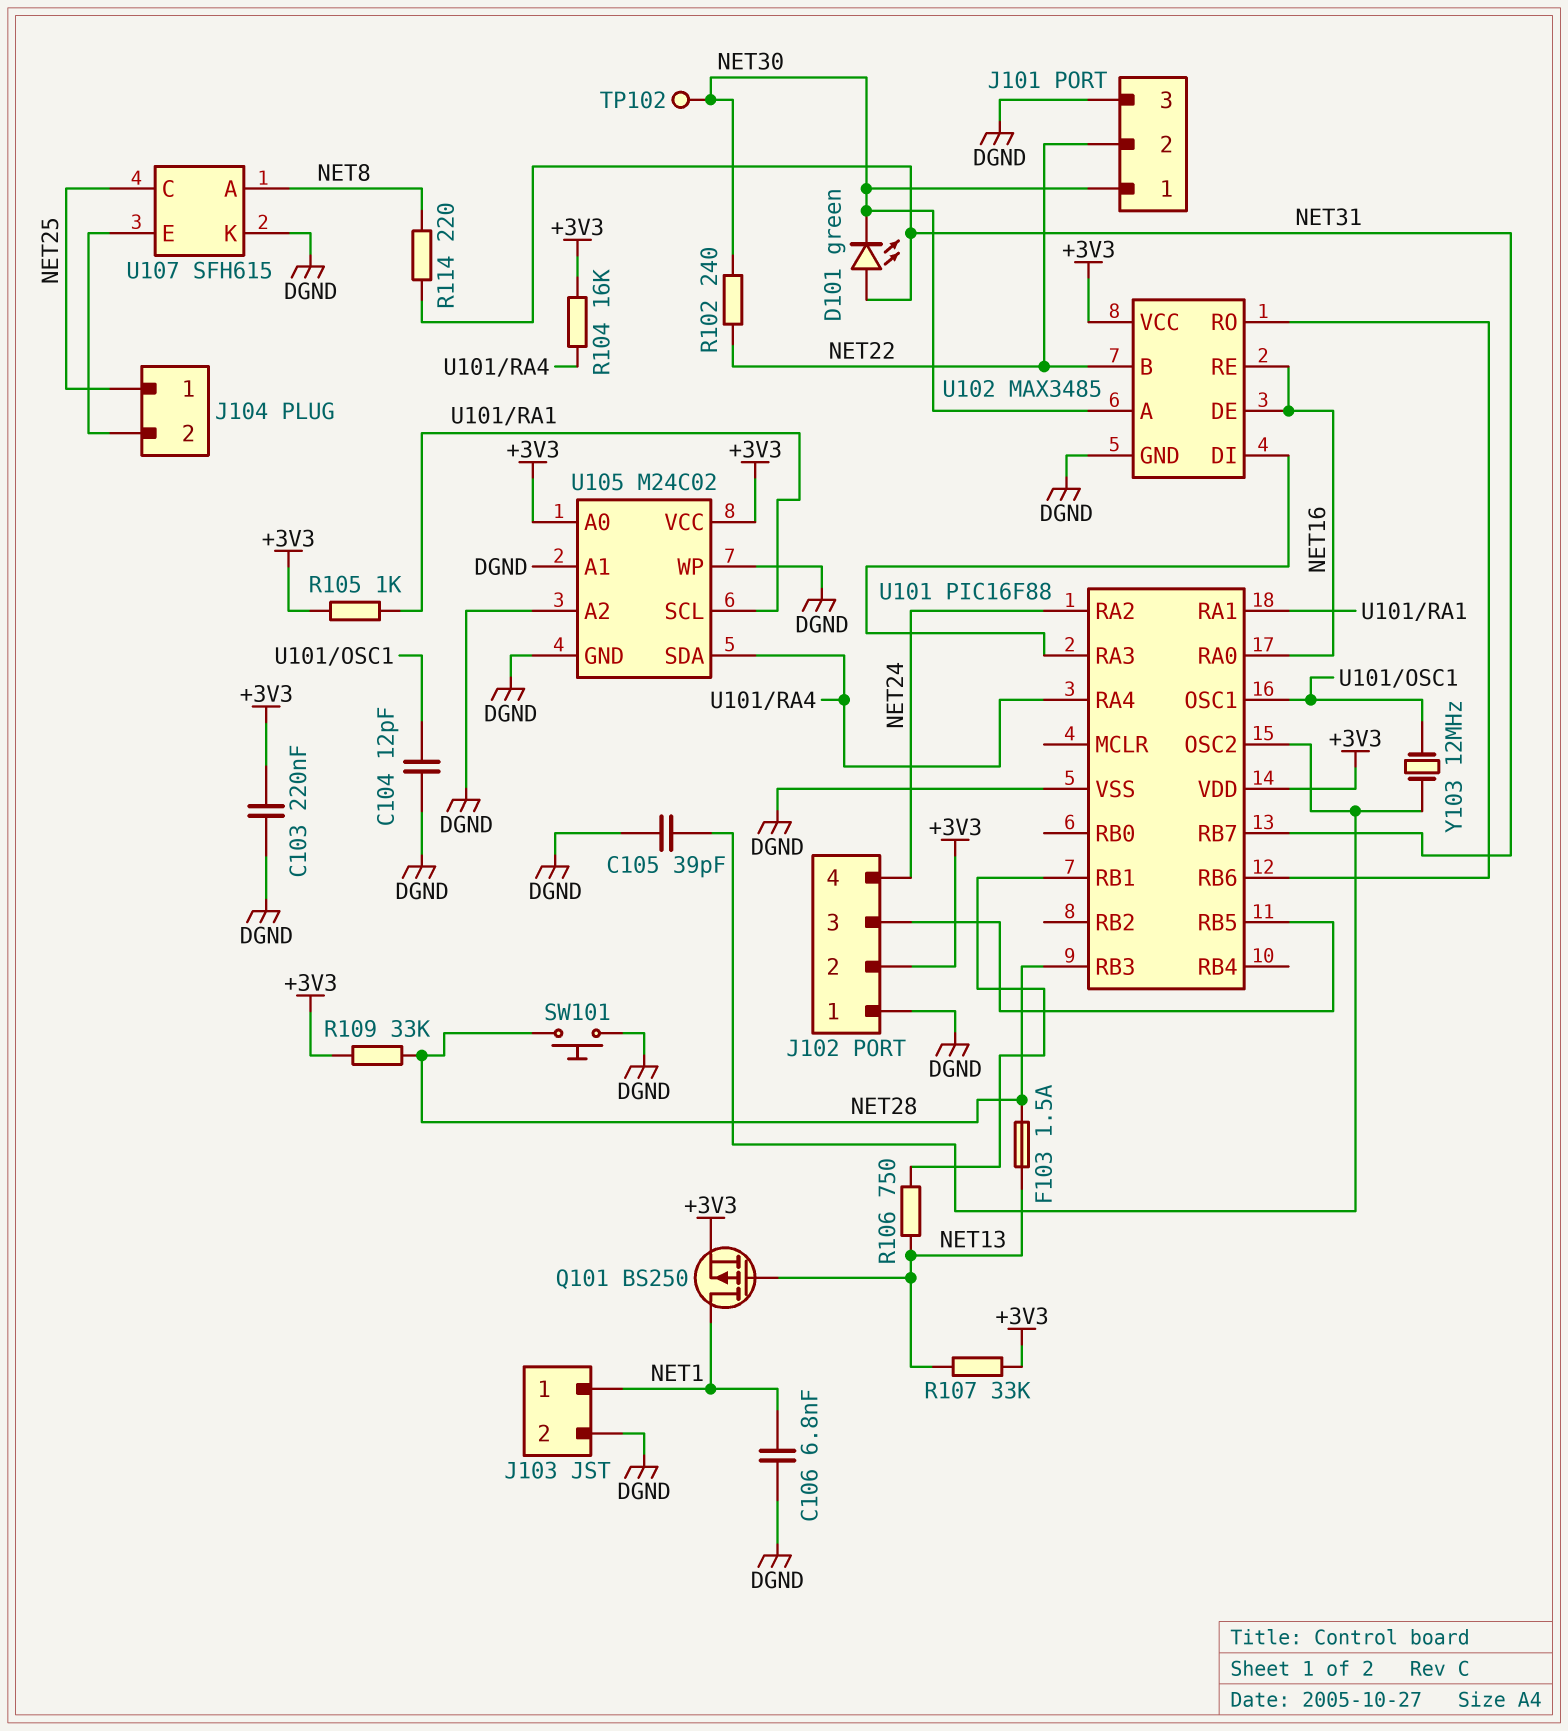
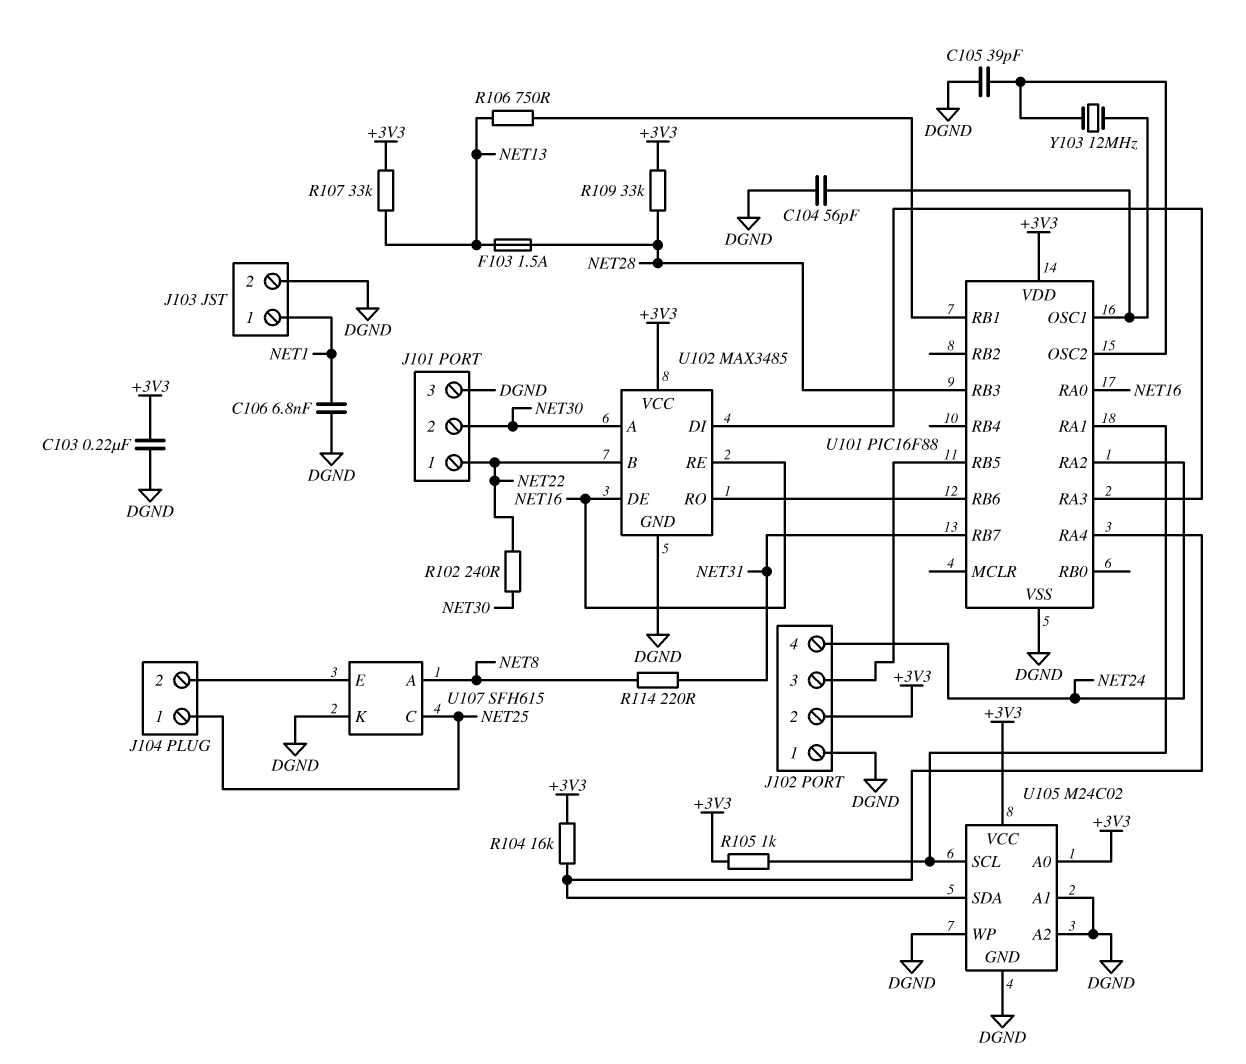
C104: 12pF (DGND, U101/OSC1) -> 56pF (DGND, U101/OSC1)
D101: LED green (A NET31, K NET30) -> none
J101 pin 1: NET30 -> NET22
J101 pin 2: NET22 -> NET30
Q101: PMOS BS250 (G NET13, D NET1, S +3V3) -> none
SW101: button (DGND, NET28) -> none
TP102: test point (NET30) -> none

